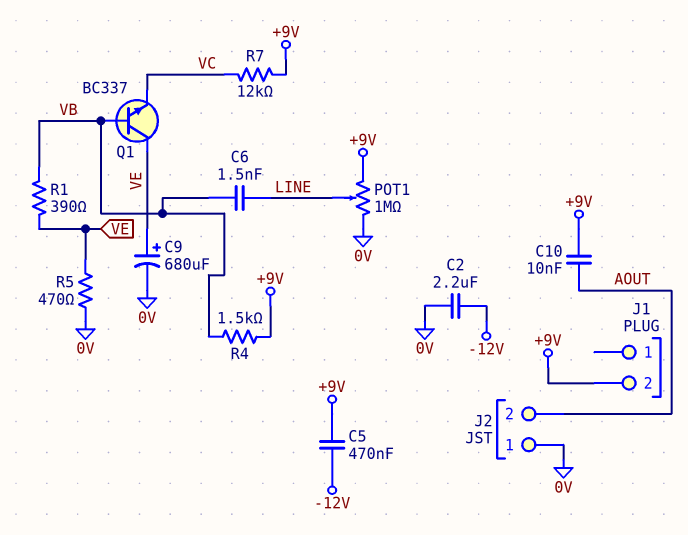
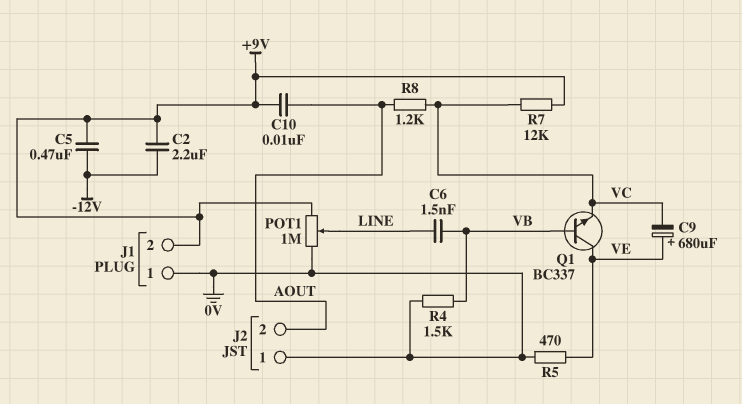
C2: 2.2uF (-12V, 0V) -> 2.2uF (+9V, -12V)
C9: 680uF (plus VE, minus 0V) -> 680uF (plus VE, minus VC)
J1 pin 1: none -> 0V
R1: 390 (VB, VE) -> none
R4: 1.5k (+9V, VB) -> 1.5k (0V, VB)
R8: none -> 1.2k (AOUT, VC)

